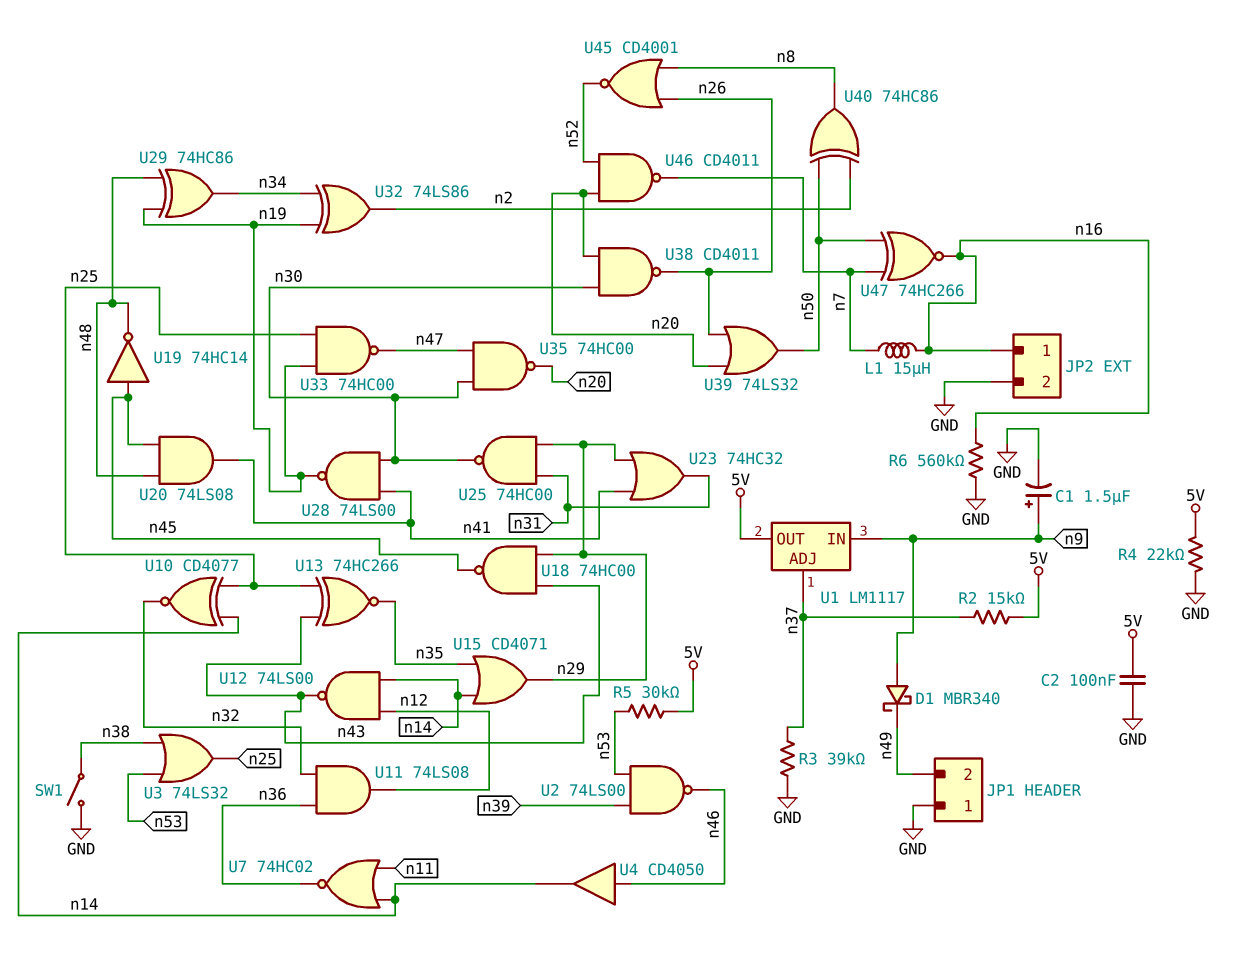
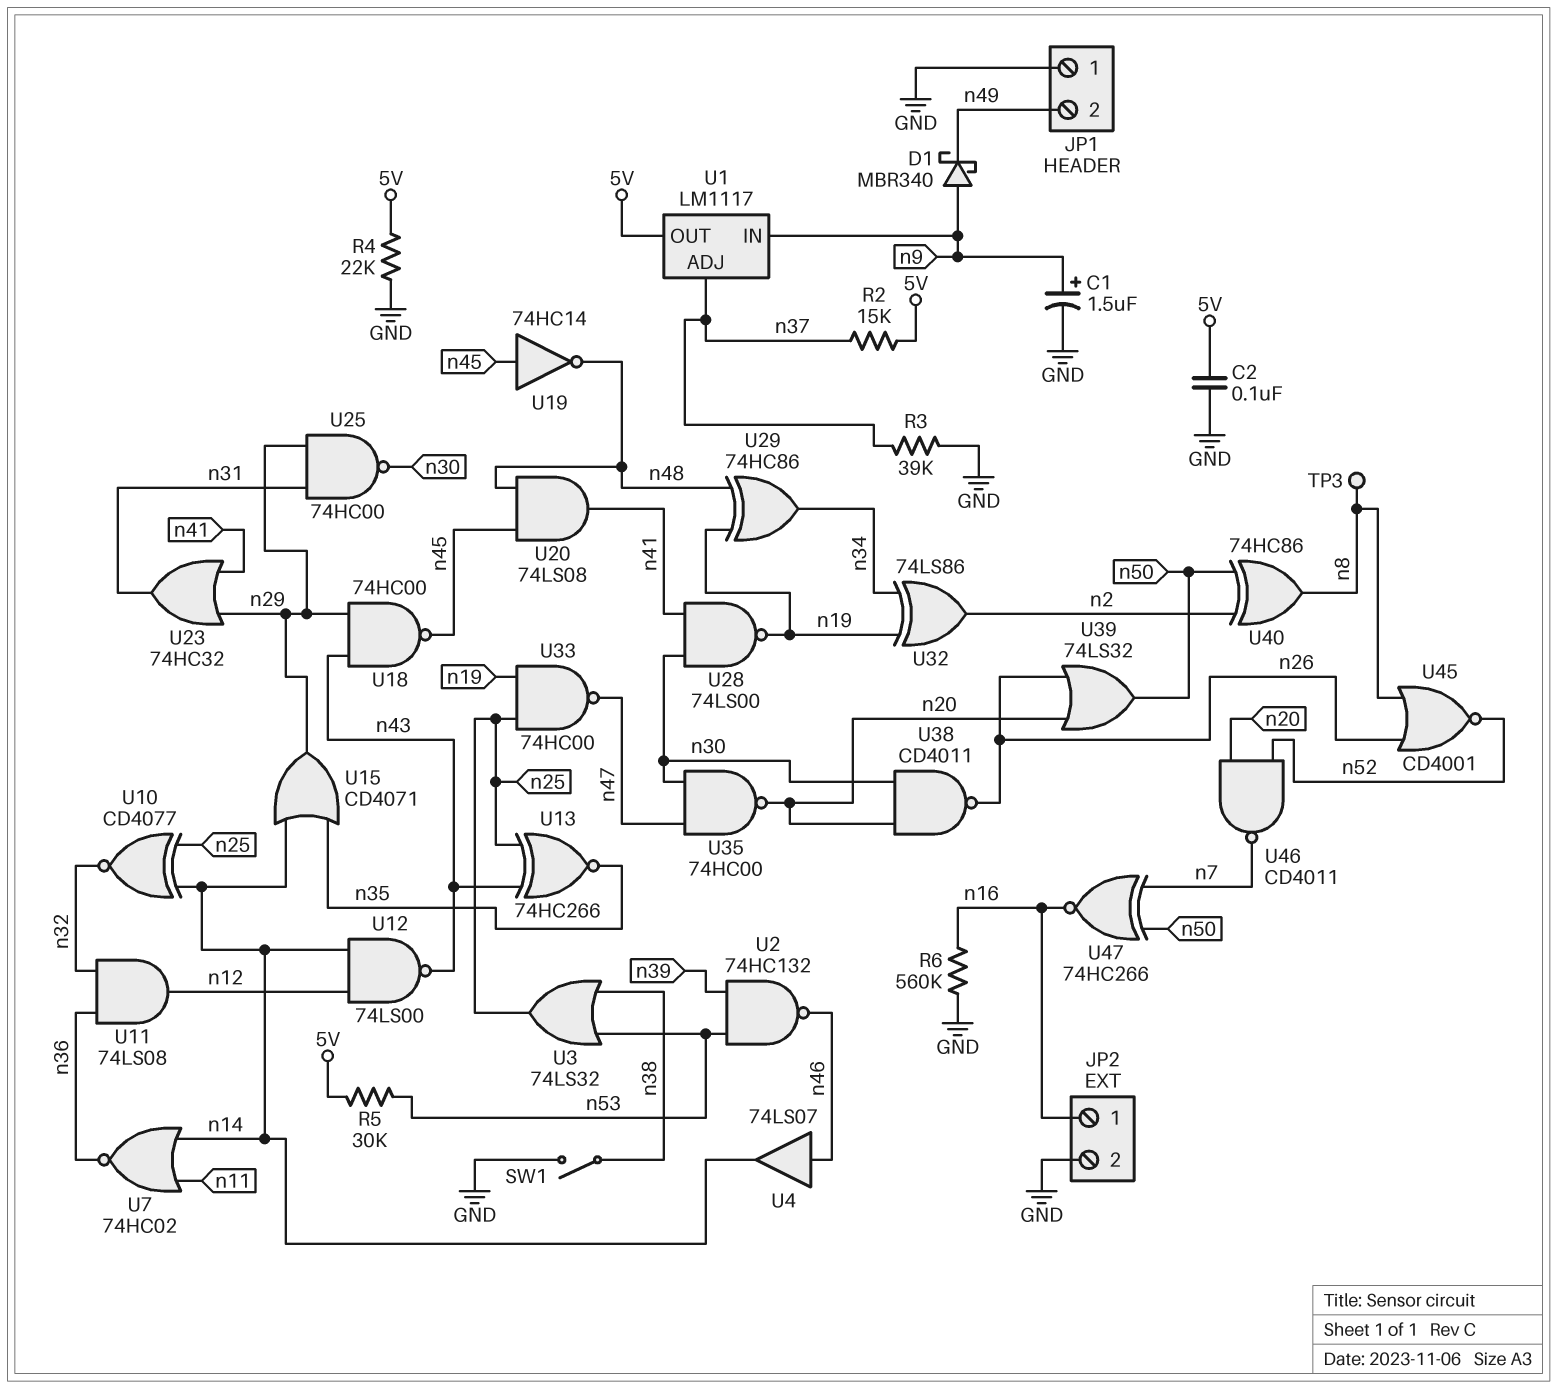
L1: 15uH (n7, n16) -> none
TP3: none -> test point (n8)
U2: NAND 74LS00 (in n39, in n53, out n46) -> NAND 74HC132 (in n39, in n53, out n46)
U4: buffer CD4050 (in n46, out n14) -> buffer 74LS07 (in n46, out n14)

